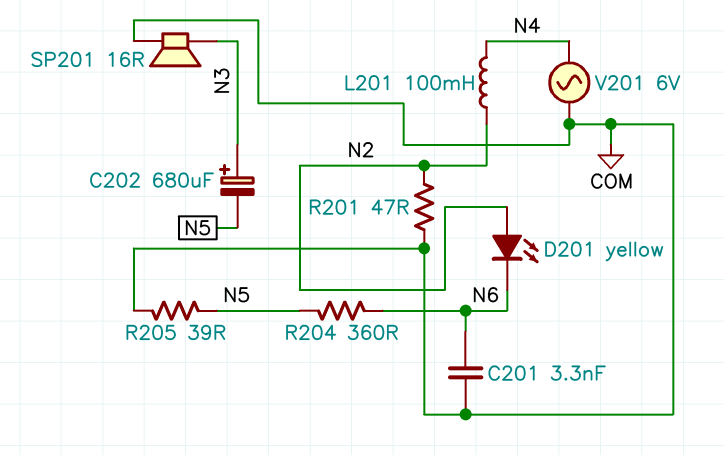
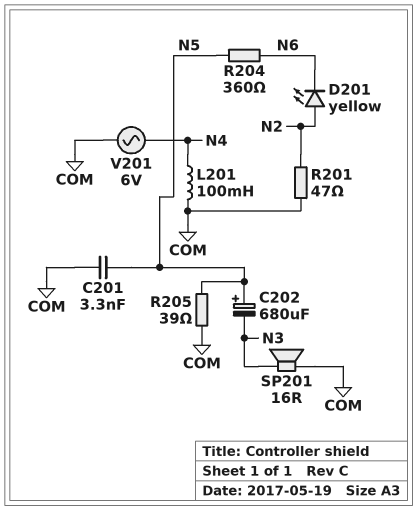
C201: 3.3nF (COM, N6) -> 3.3nF (COM, N5)
C202: 680uF (plus N3, minus N5) -> 680uF (plus N5, minus N3)
L201: 100mH (N2, N4) -> 100mH (COM, N4)

